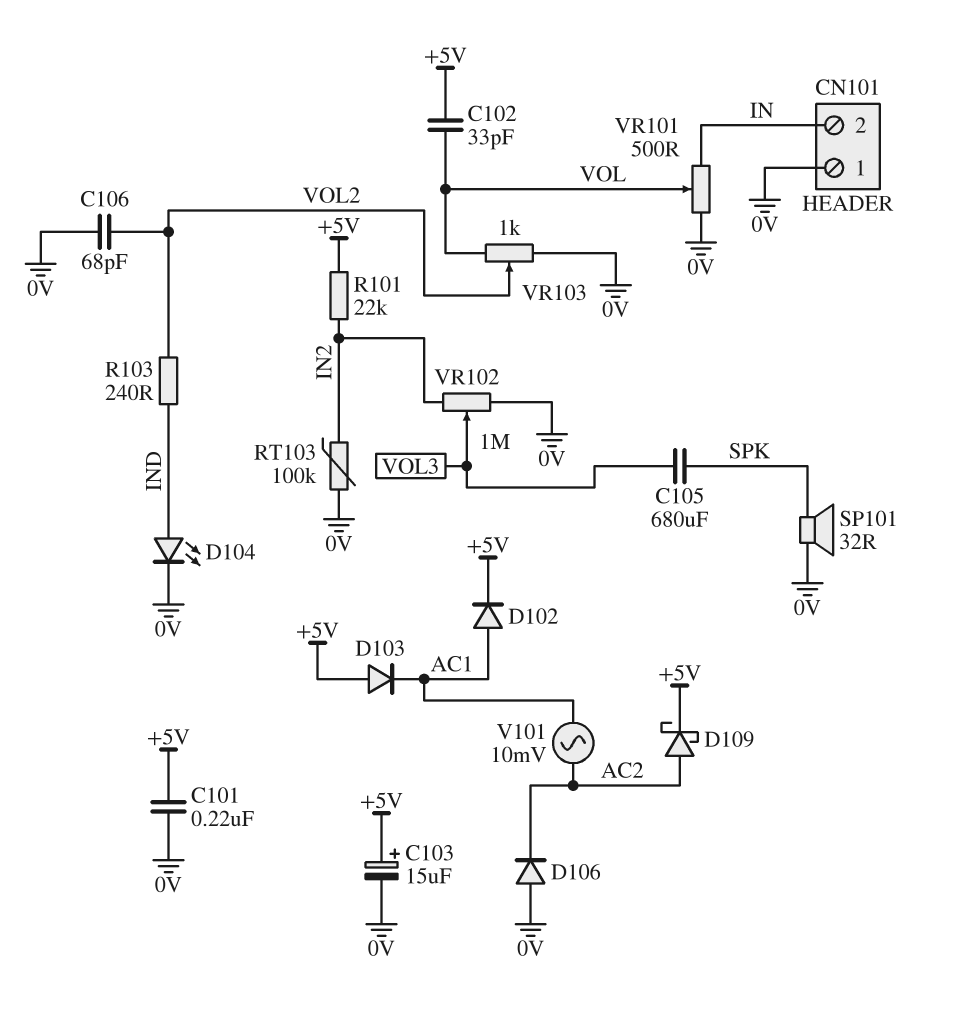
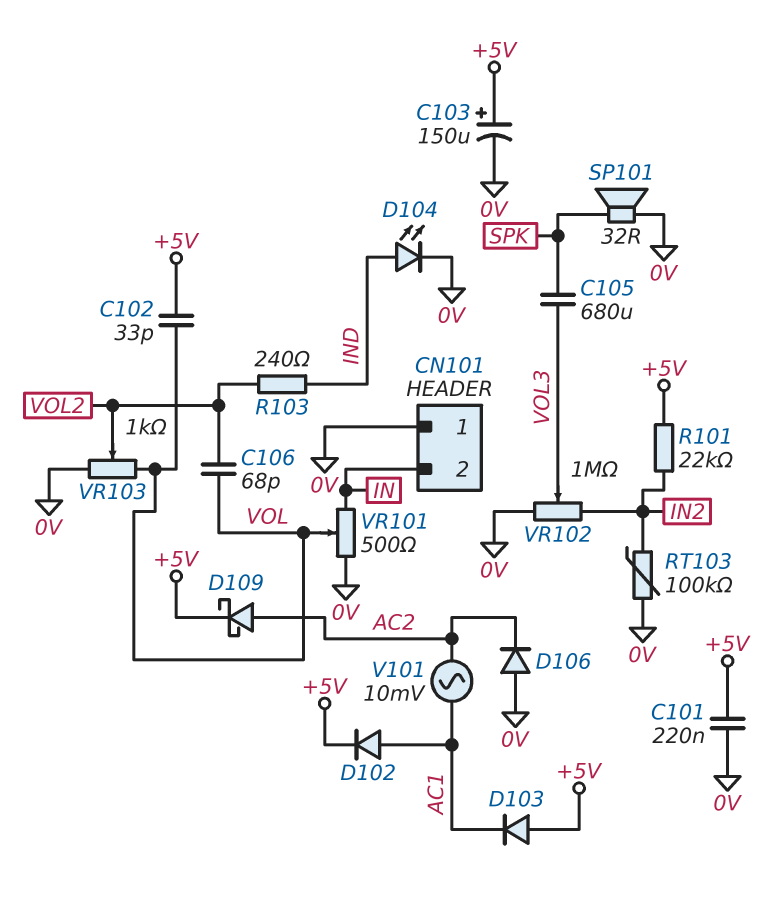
C103: 15uF (plus +5V, minus 0V) -> 150uF (plus +5V, minus 0V)
C106: 68pF (0V, VOL2) -> 68pF (VOL, VOL2)

